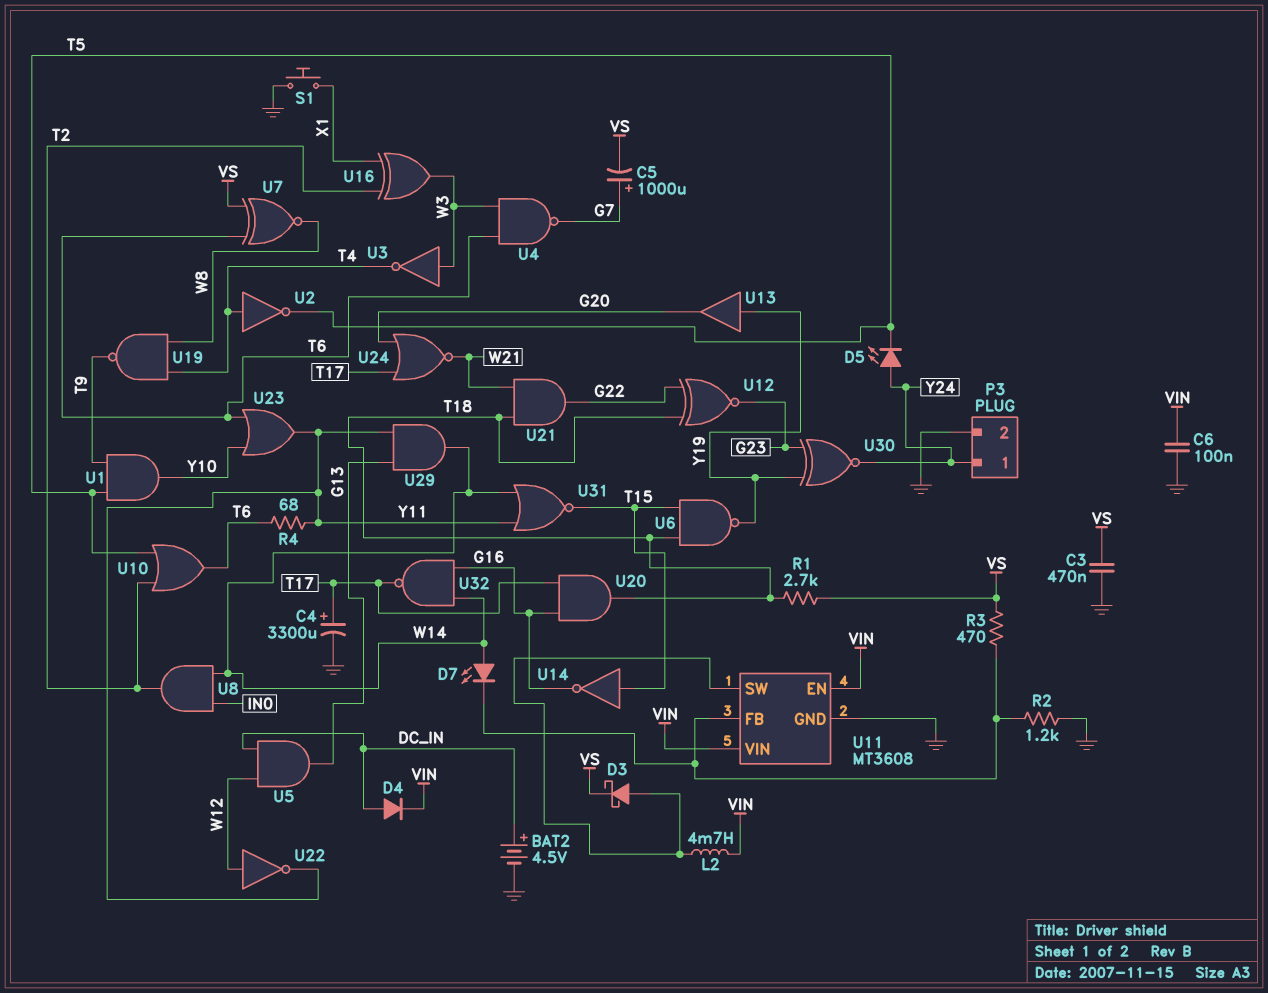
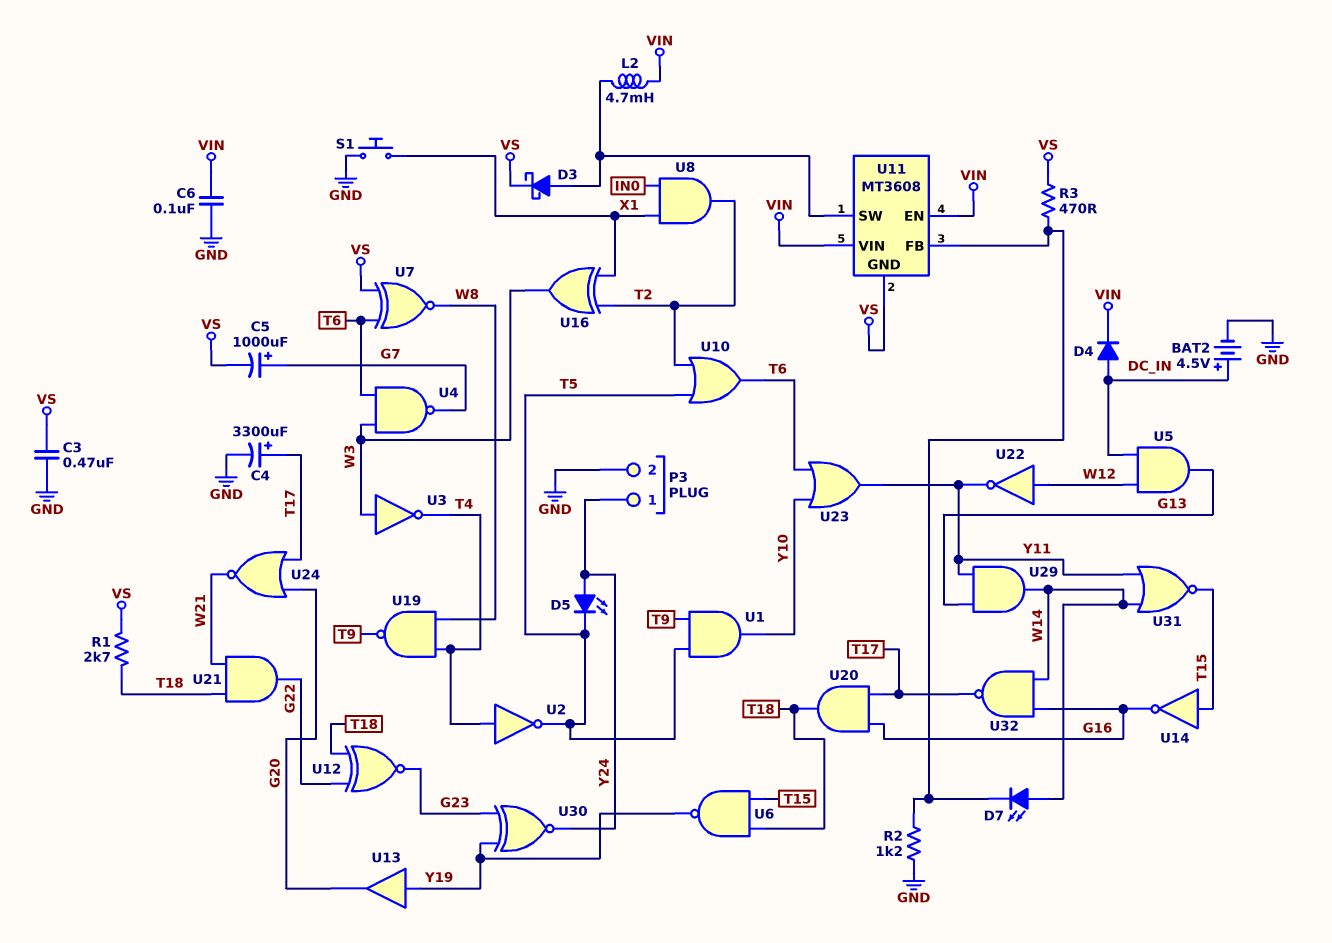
R4: 68 (T6, Y11) -> none
U8: AND (in IN0, in W14, out T2) -> AND (in IN0, in X1, out T2)
U11 pin GND: GND -> VS

